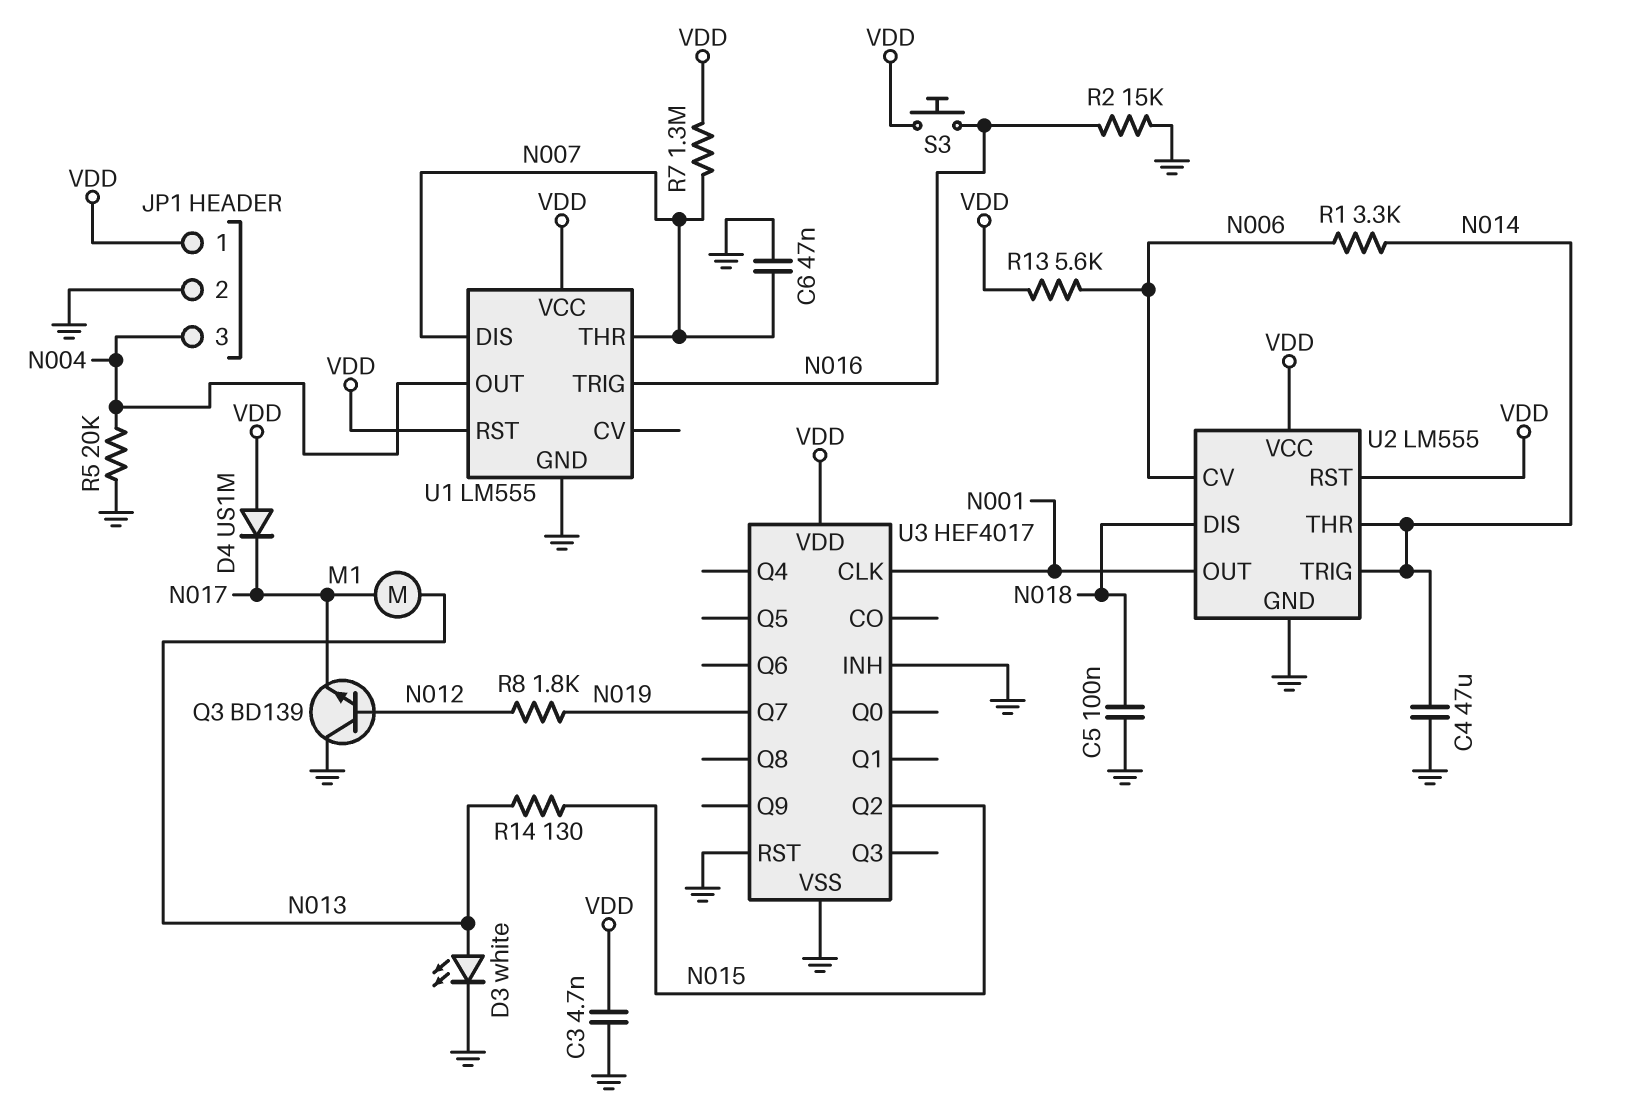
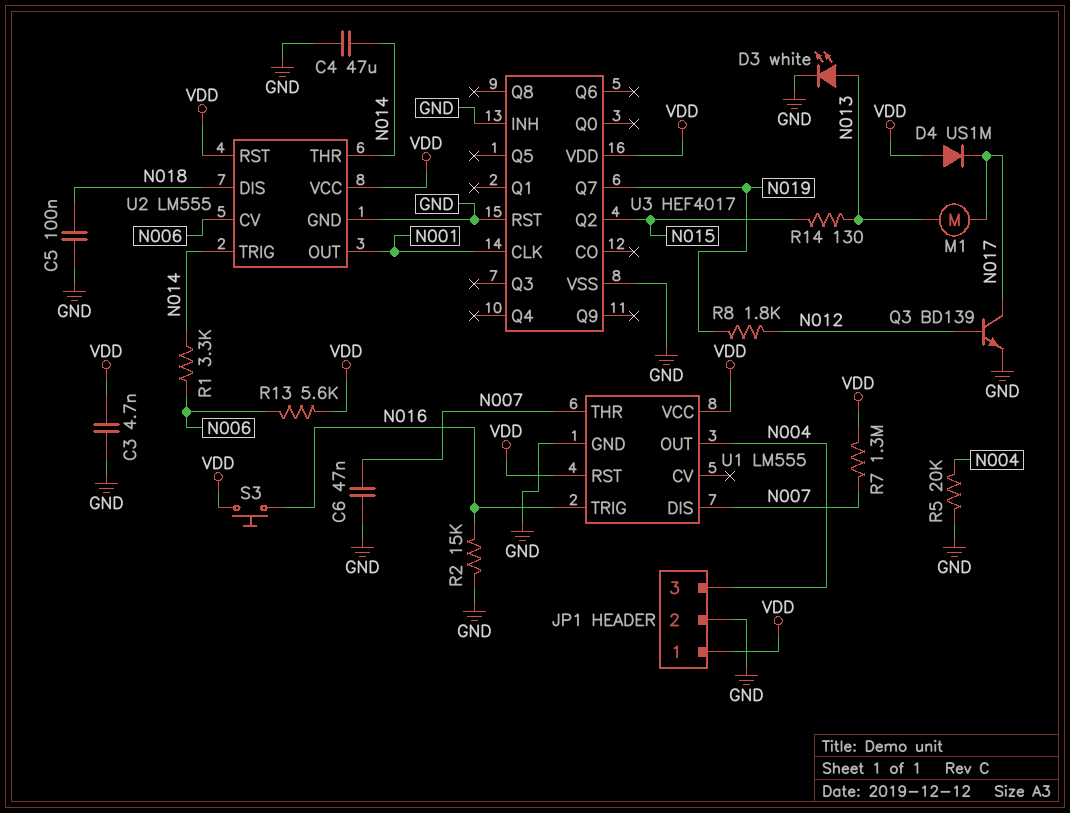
Q3: NPN BD139 (B N012, C GND, E N017) -> NPN BD139 (B N012, C N017, E GND)

